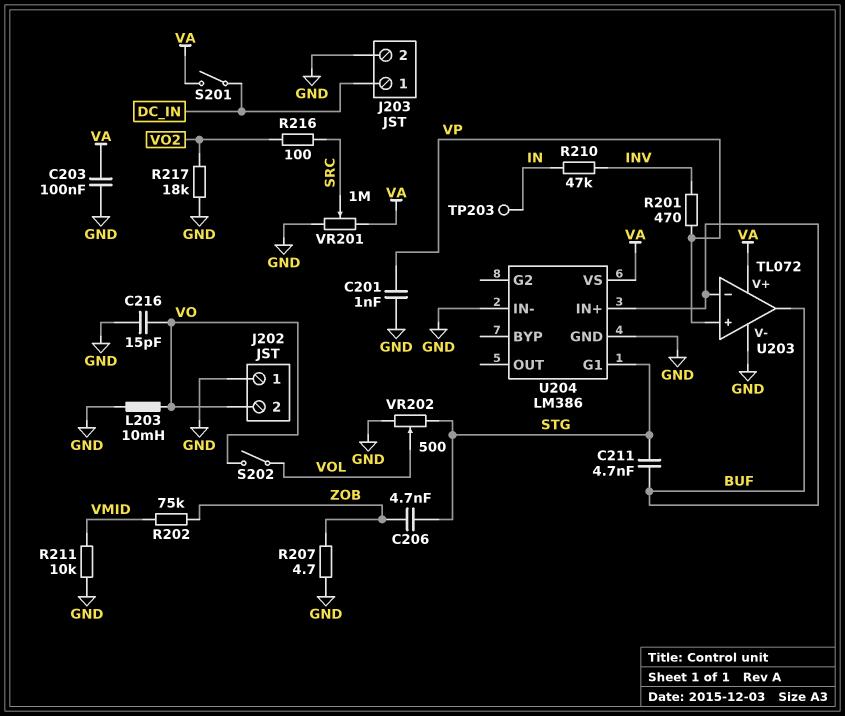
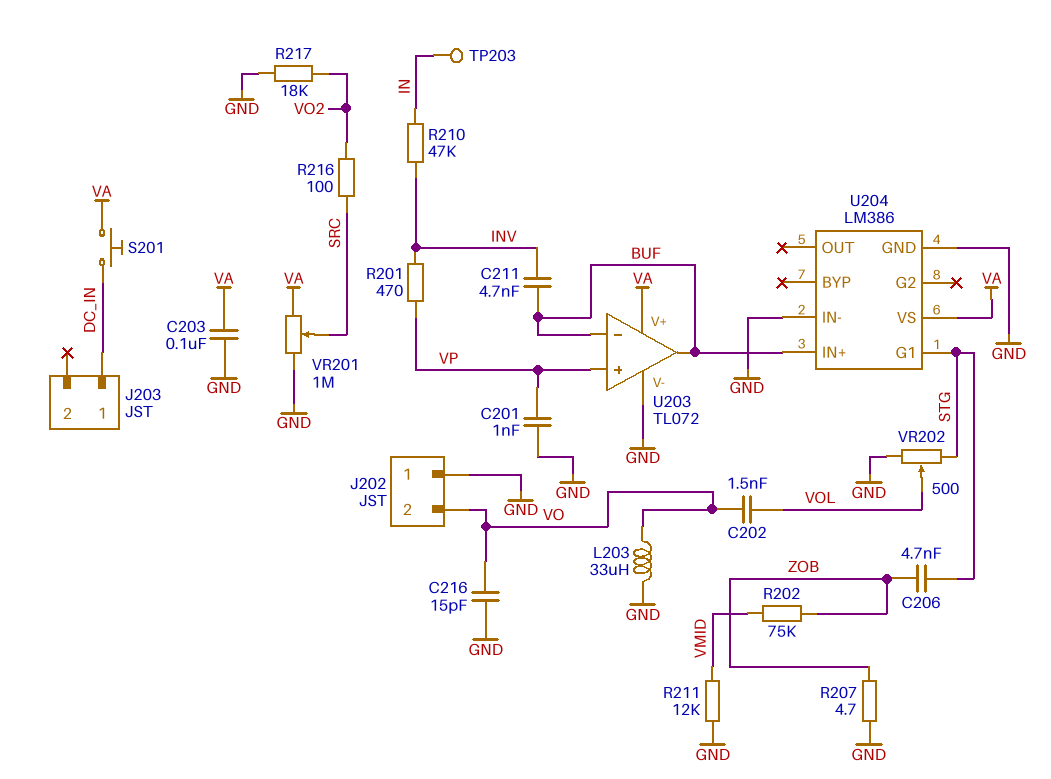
C202: none -> 1.5nF (VO, VOL)
C211: 4.7nF (BUF, STG) -> 4.7nF (BUF, INV)
J203 pin 2: GND -> none
L203: 10mH (GND, VO) -> 33uH (GND, VO)
R211: 10k (GND, VMID) -> 12k (GND, VMID)
S201: switch (DC_IN, VA) -> button (DC_IN, VA)
S202: switch (VO, VOL) -> none

